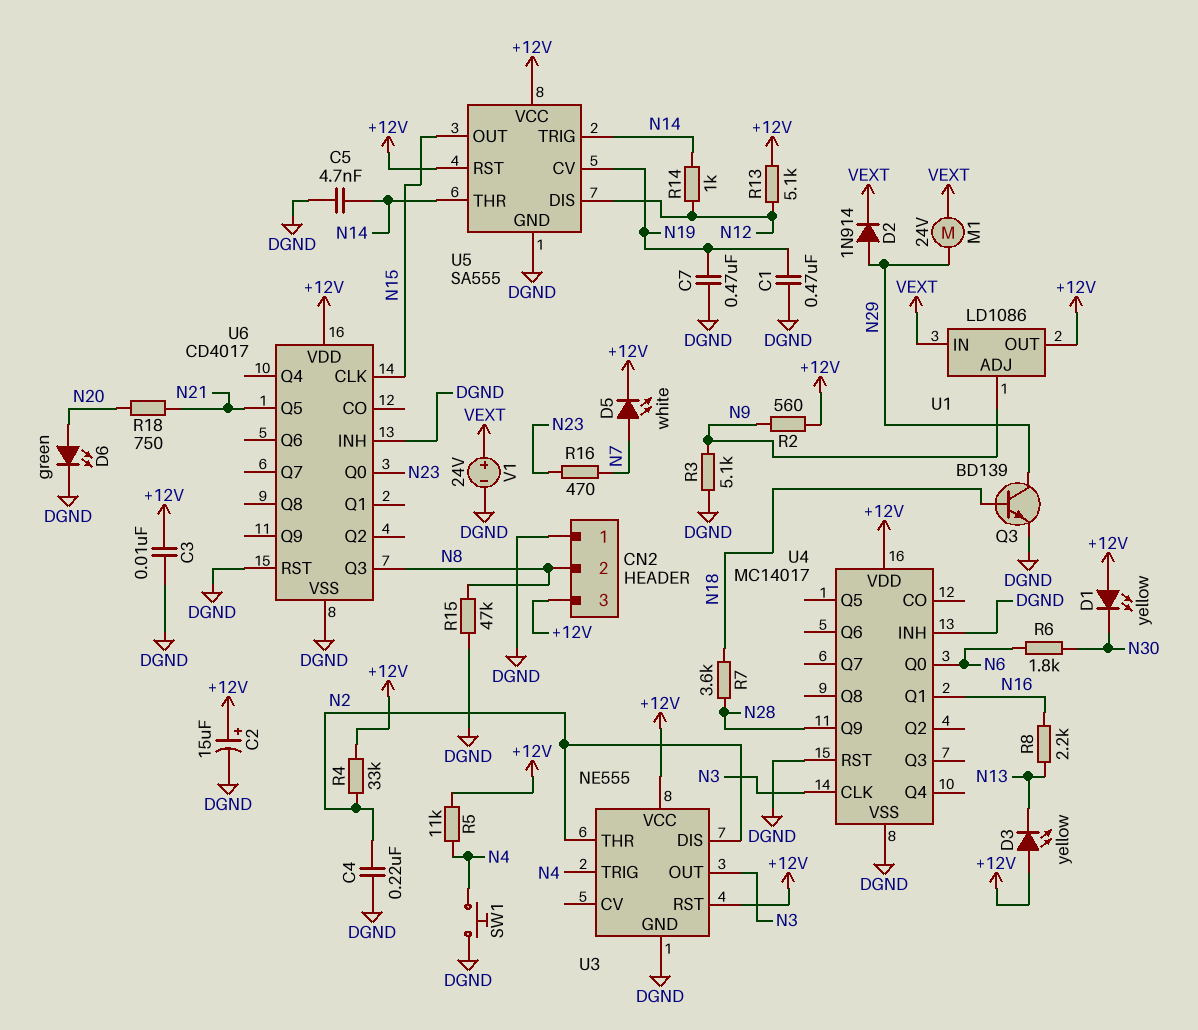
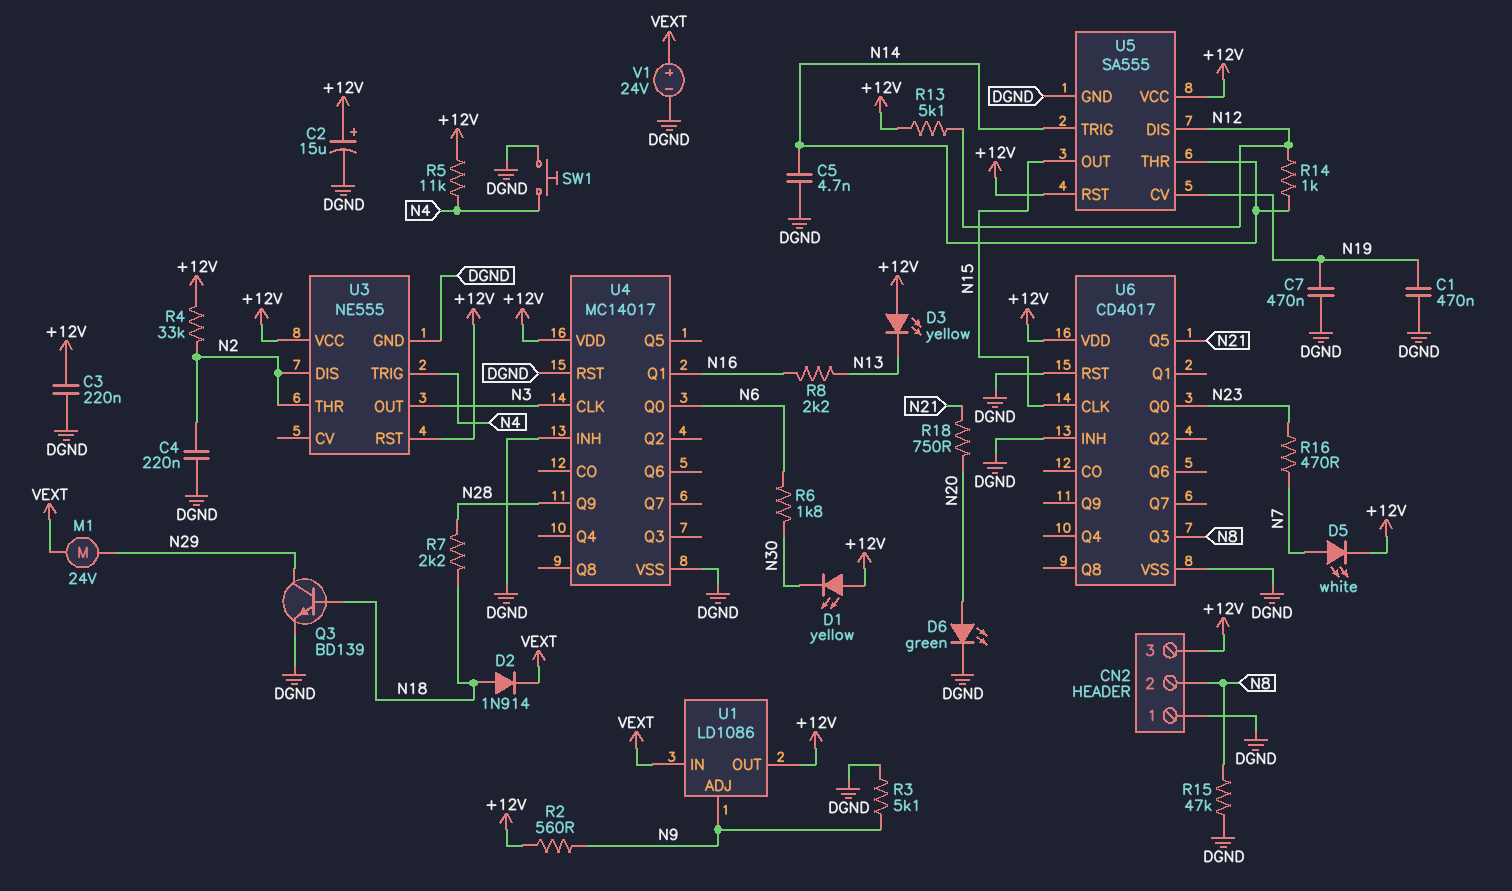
C3: 10nF (+12V, DGND) -> 220nF (+12V, DGND)
D2: diode 1N914 (A N29, K VEXT) -> diode 1N914 (A N18, K VEXT)
R7: 3.6k (N18, N28) -> 2.2k (N18, N28)

